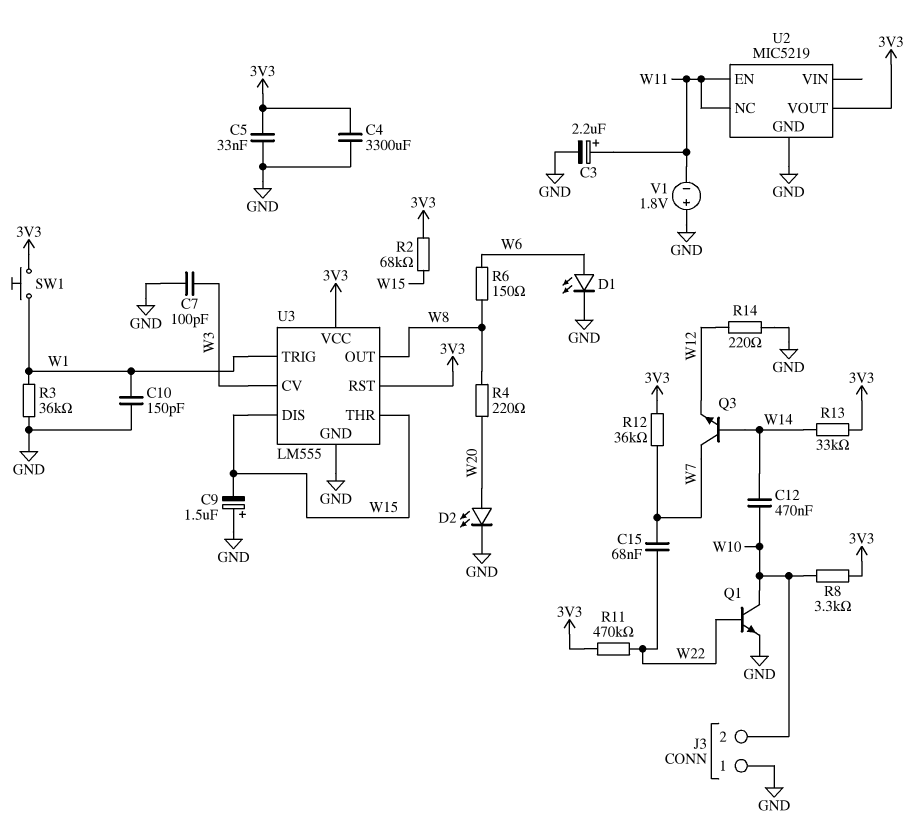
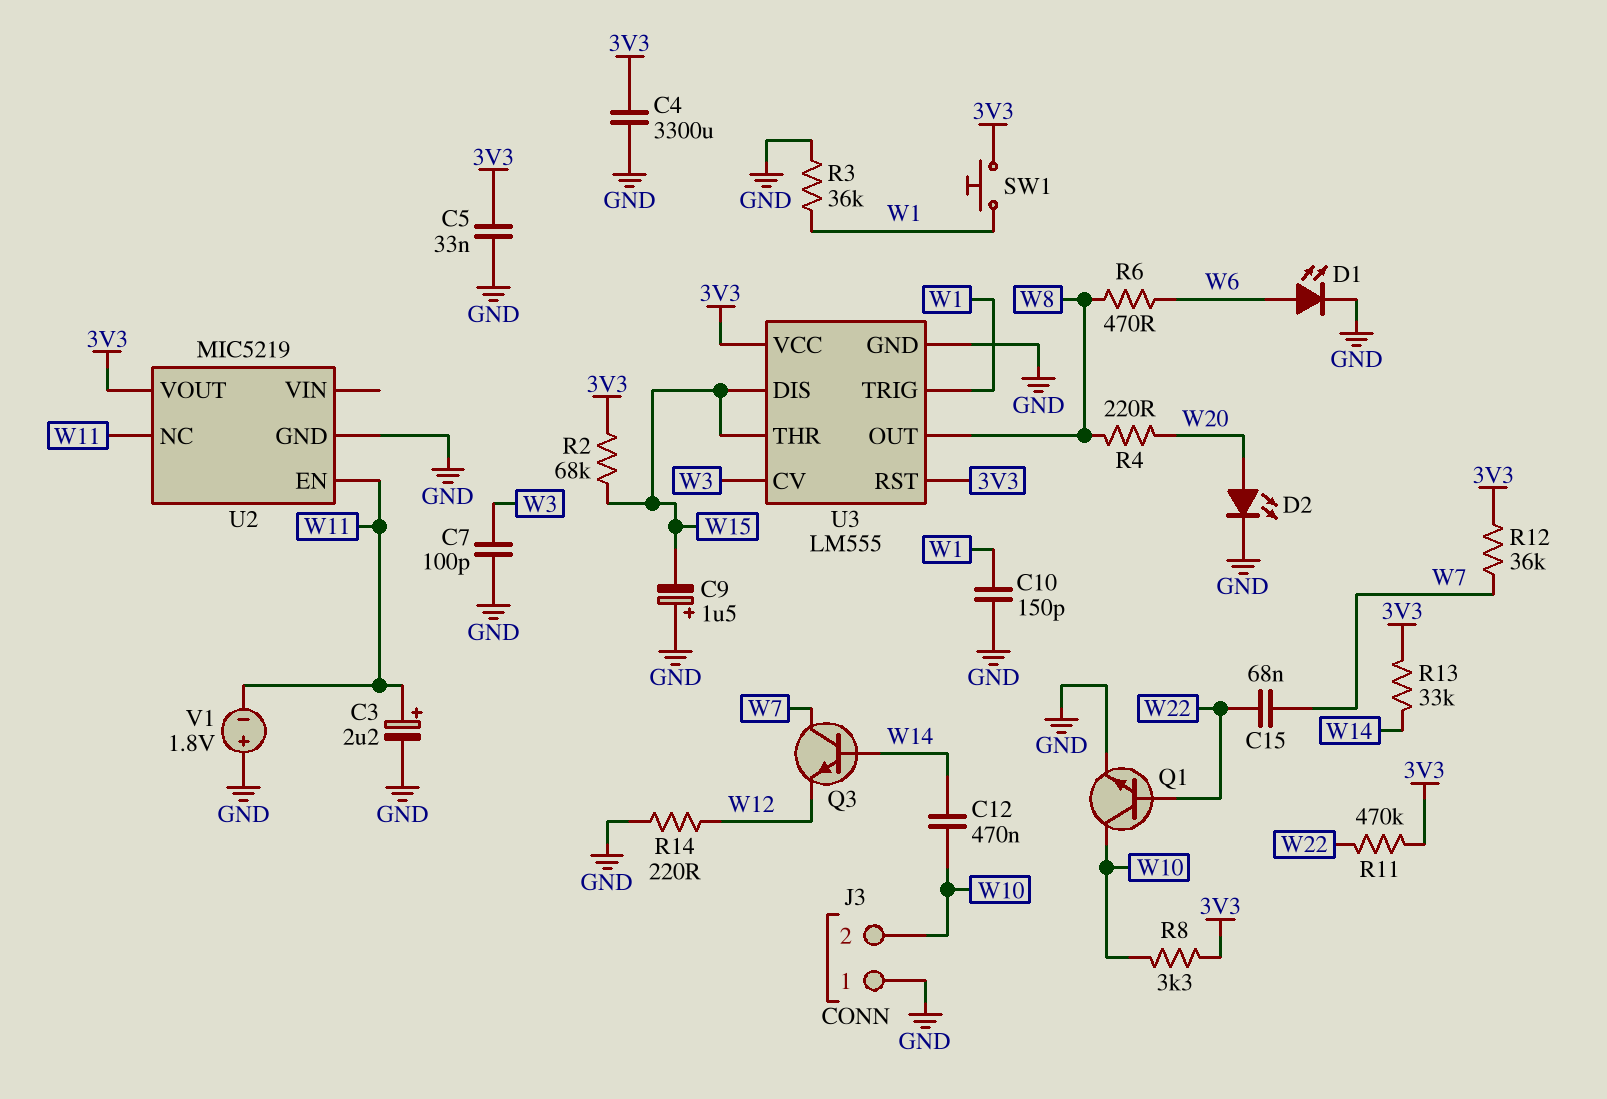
R6: 150 (W6, W8) -> 470 (W6, W8)

